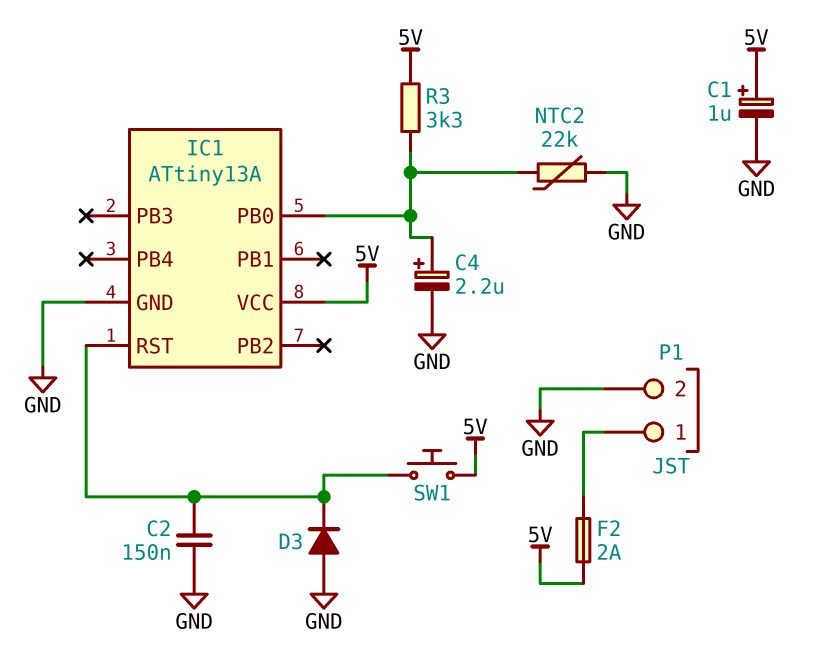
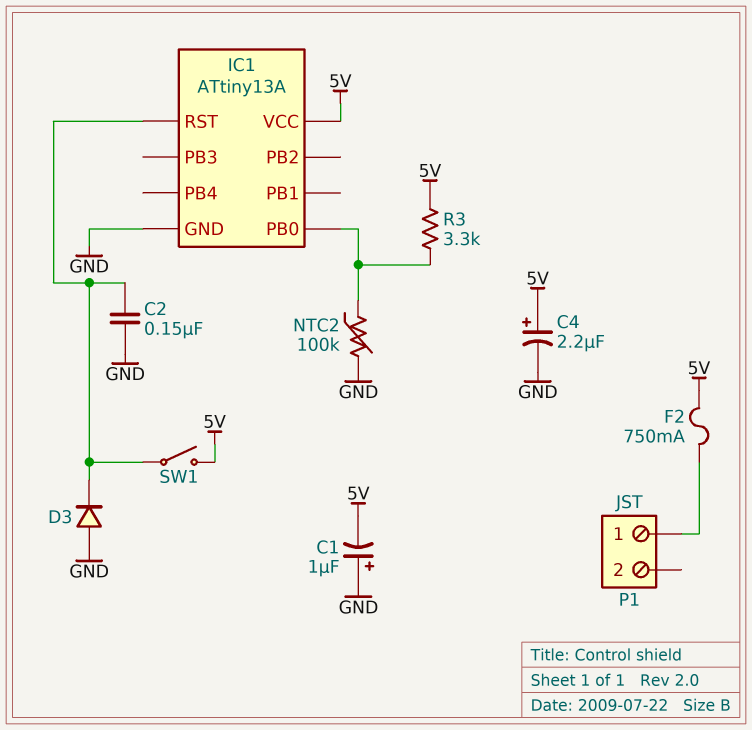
C1: 1uF (plus 5V, minus GND) -> 1uF (plus GND, minus 5V)
C4: 2.2uF (plus IC1/PB0, minus GND) -> 2.2uF (plus 5V, minus GND)
F2: 2A (5V, P1/1) -> 750mA (5V, P1/1)
NTC2: 22k (GND, IC1/PB0) -> 100k (GND, IC1/PB0)
P1 pin 2: GND -> none
SW1: button (5V, IC1/RST) -> switch (5V, IC1/RST)

